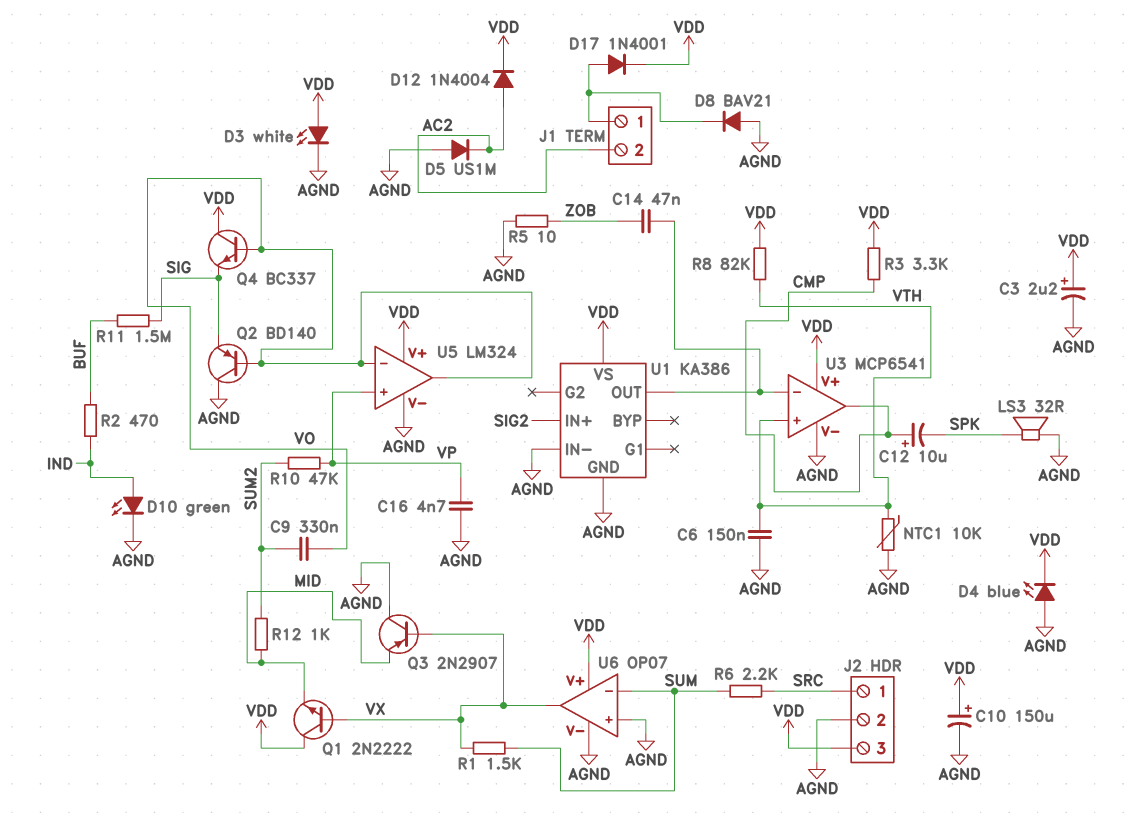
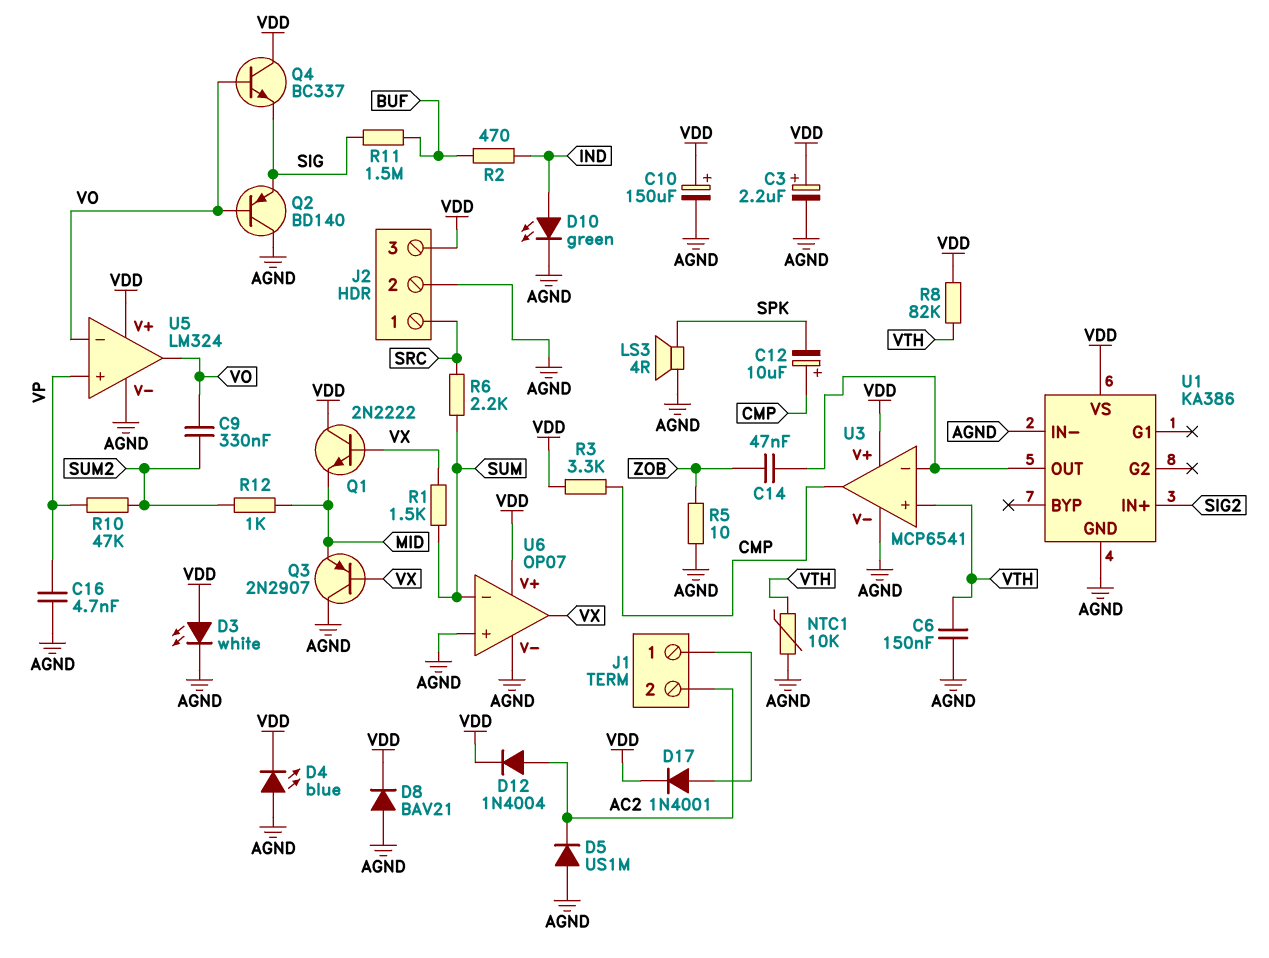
D8: diode BAV21 (A AGND, K J1/1) -> diode BAV21 (A AGND, K VDD)
LS3: speaker 32R (AGND, SPK) -> speaker 4R (AGND, SPK)

